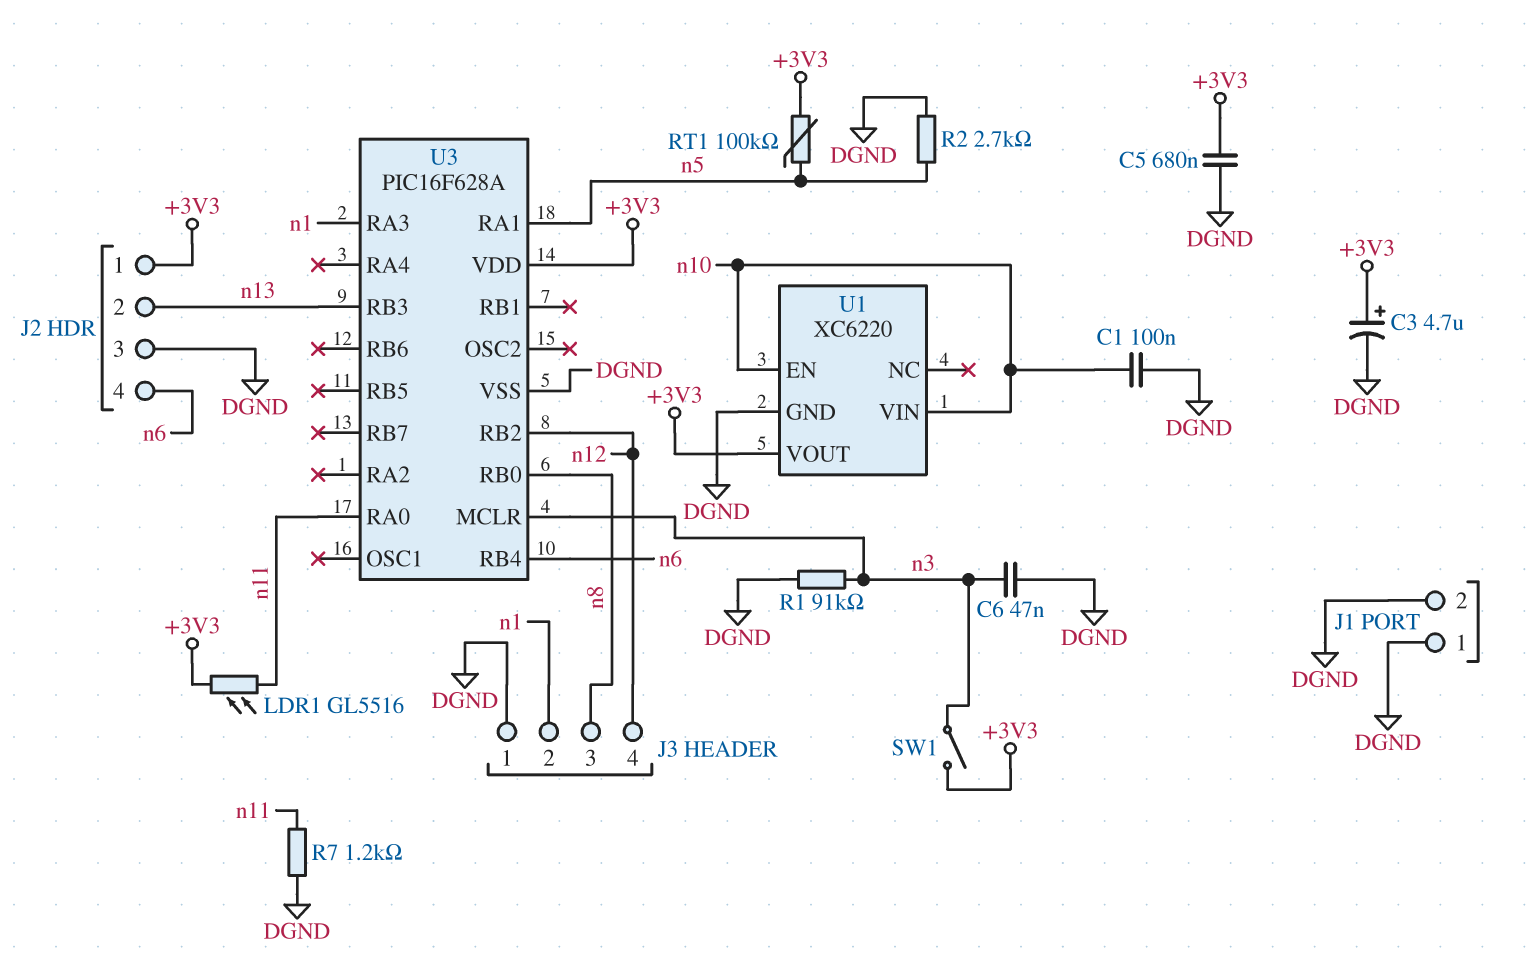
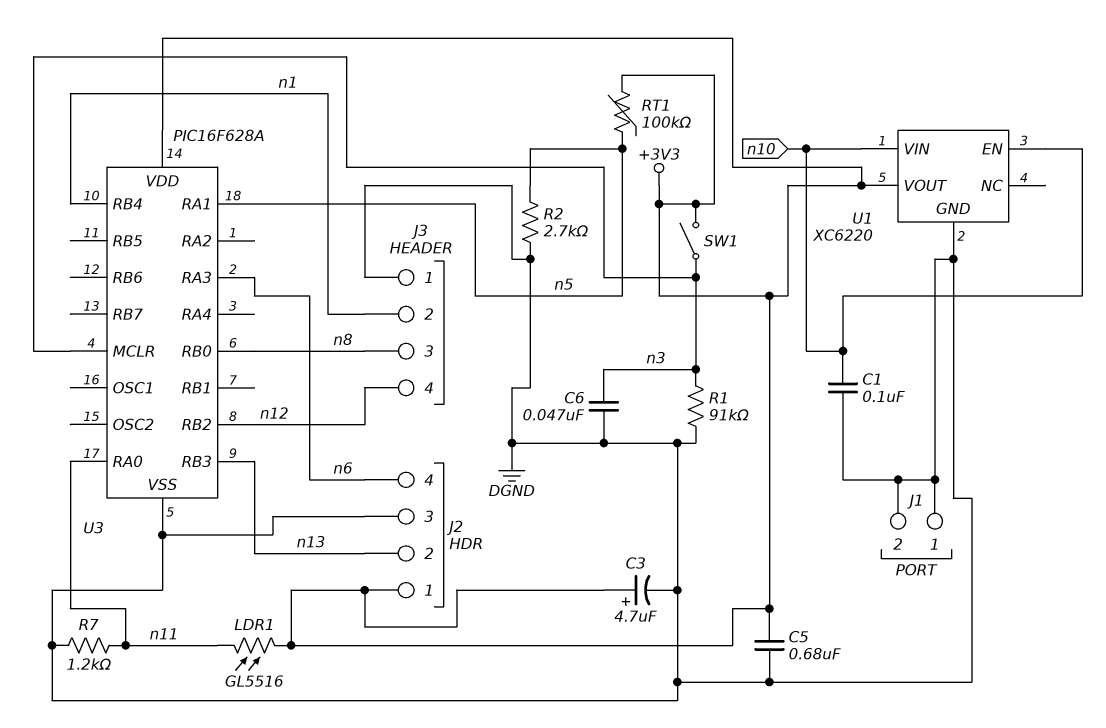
U3 pin RA3: n1 -> n6
U3 pin RB4: n6 -> n1

